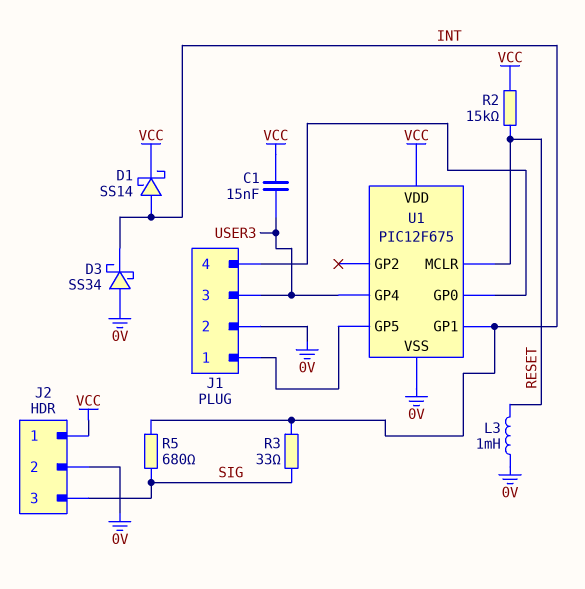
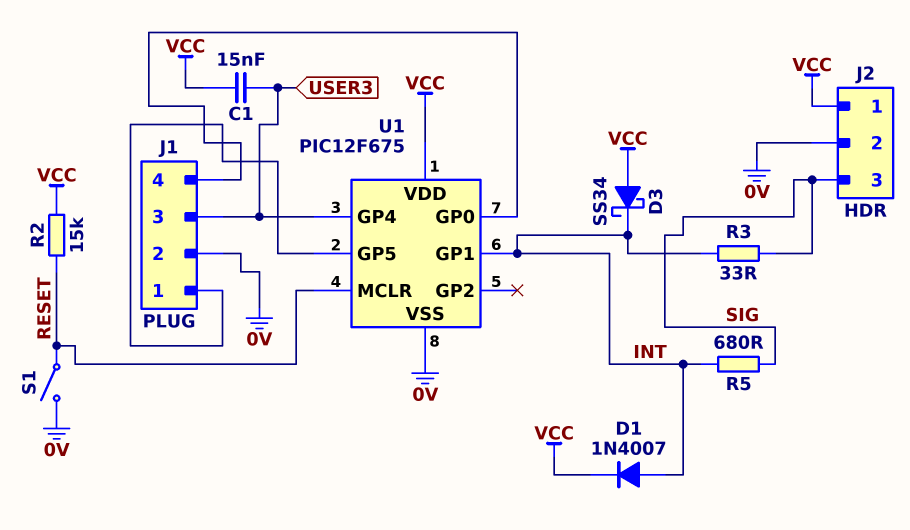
D1: schottky SS14 (A INT, K VCC) -> diode 1N4007 (A INT, K VCC)
D3: schottky SS34 (A 0V, K INT) -> schottky SS34 (A VCC, K INT)
L3: 1mH (0V, RESET) -> none
S1: none -> switch (0V, RESET)

